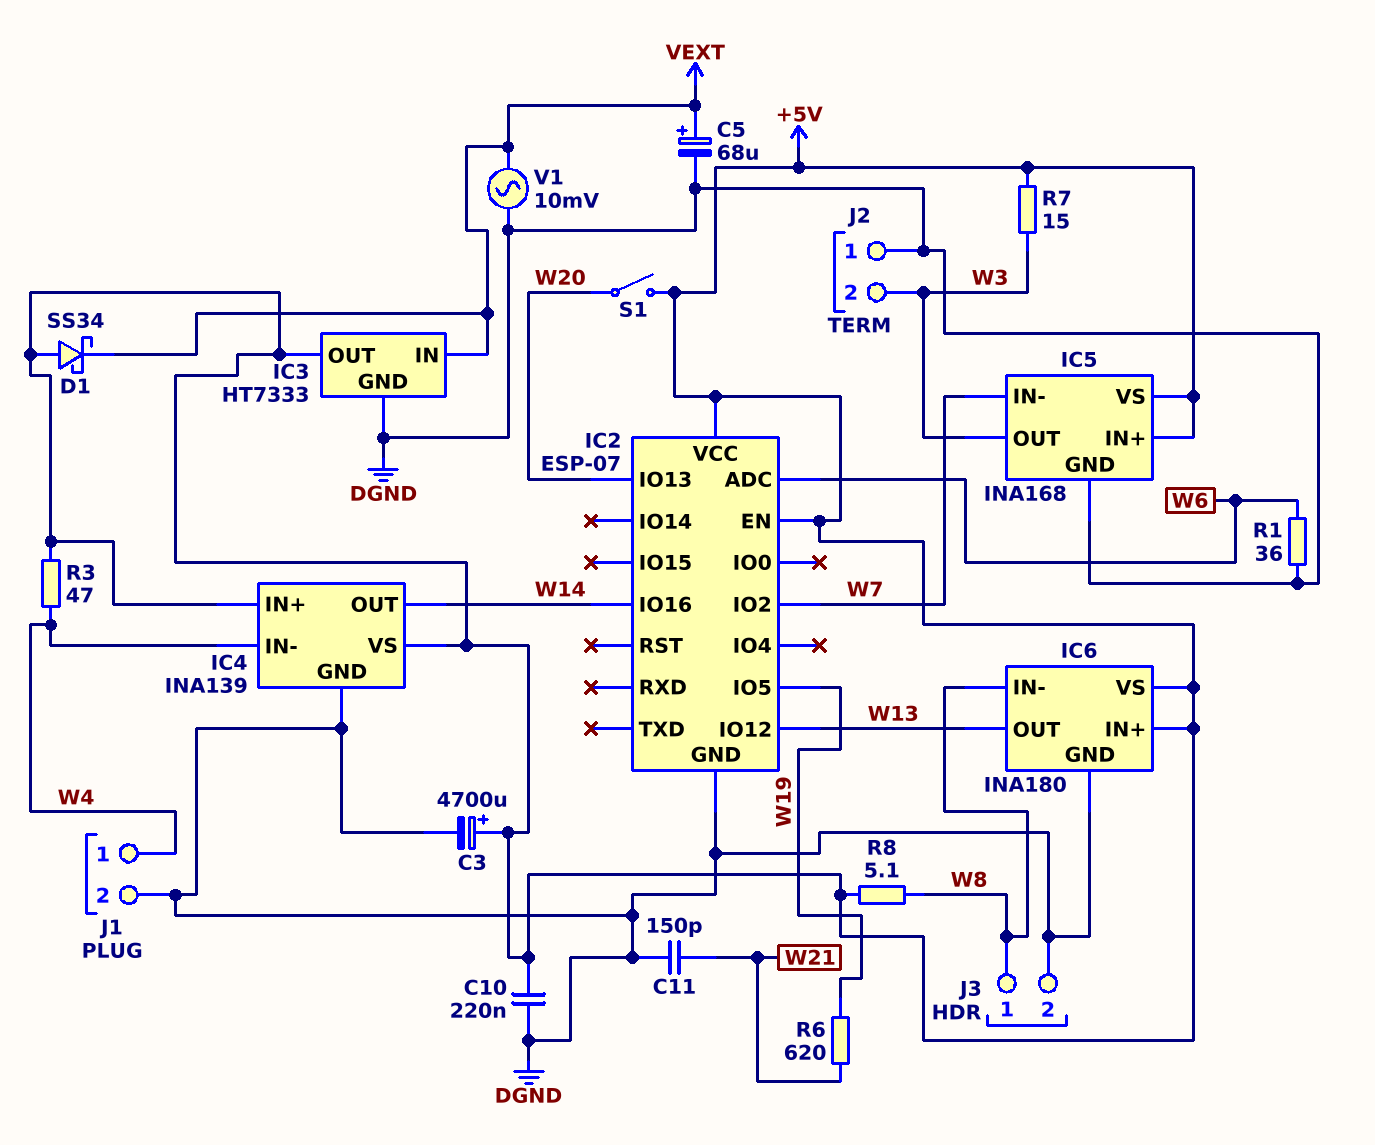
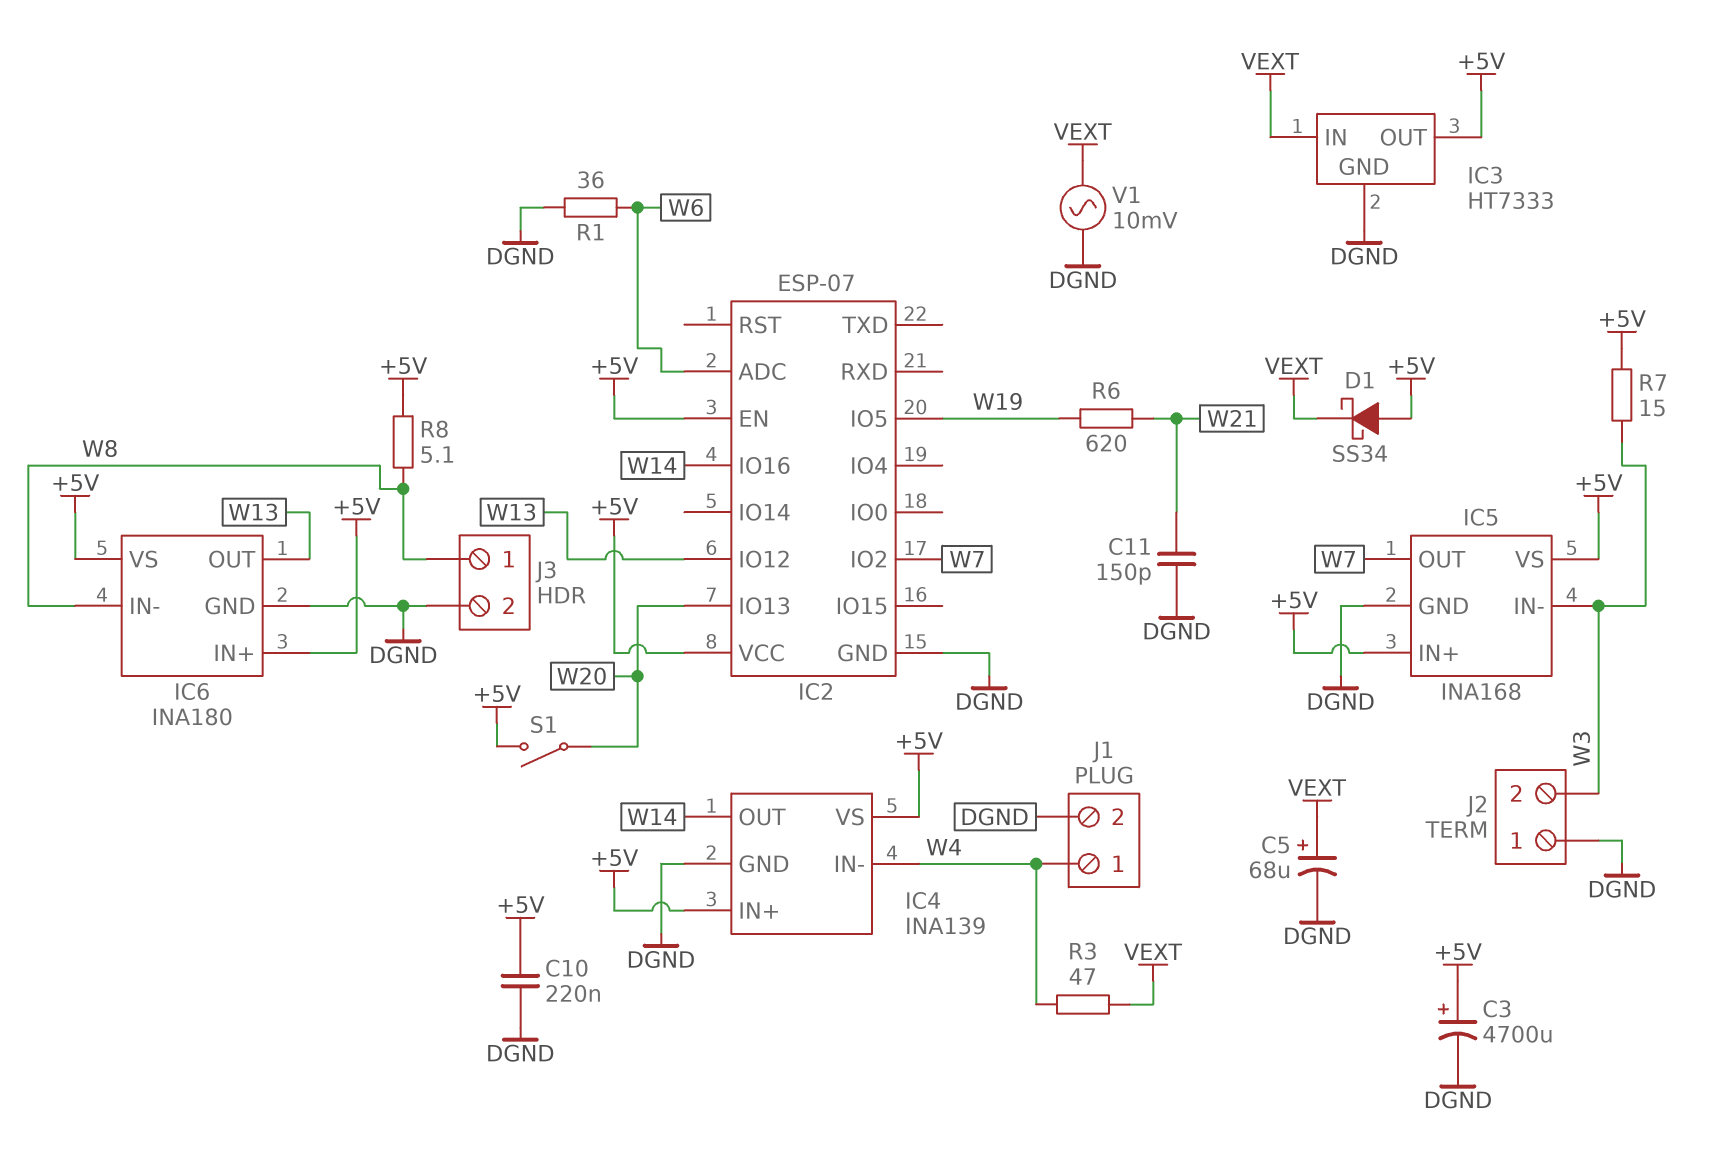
IC5 pin IN-: W7 -> W3
IC5 pin OUT: W3 -> W7
R3: 47 (+5V, W4) -> 47 (VEXT, W4)

